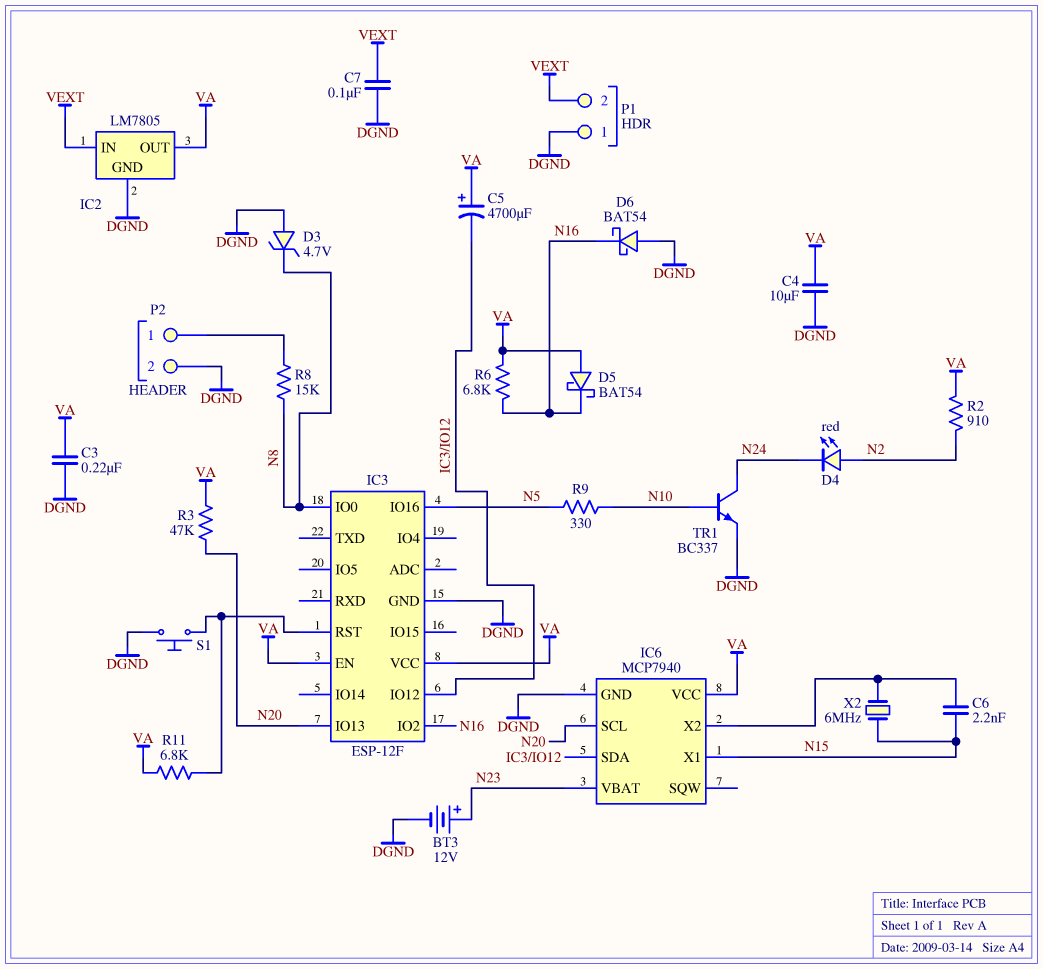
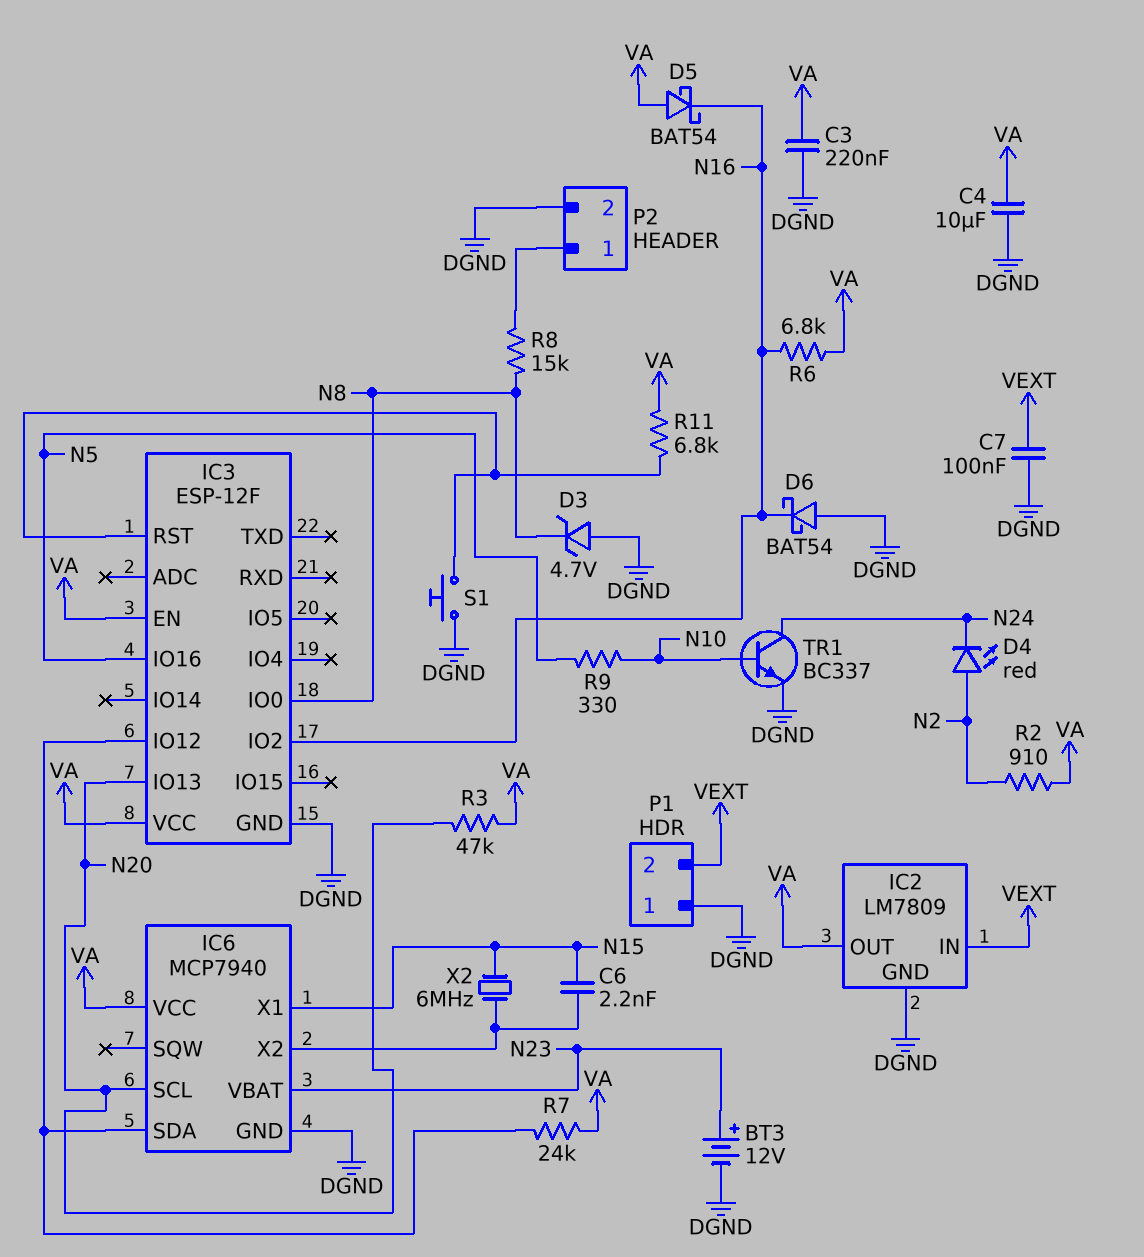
C5: 4700uF (plus VA, minus IC3/IO12) -> none
IC2: LM7805 -> LM7809
R7: none -> 24k (IC3/IO12, VA)

